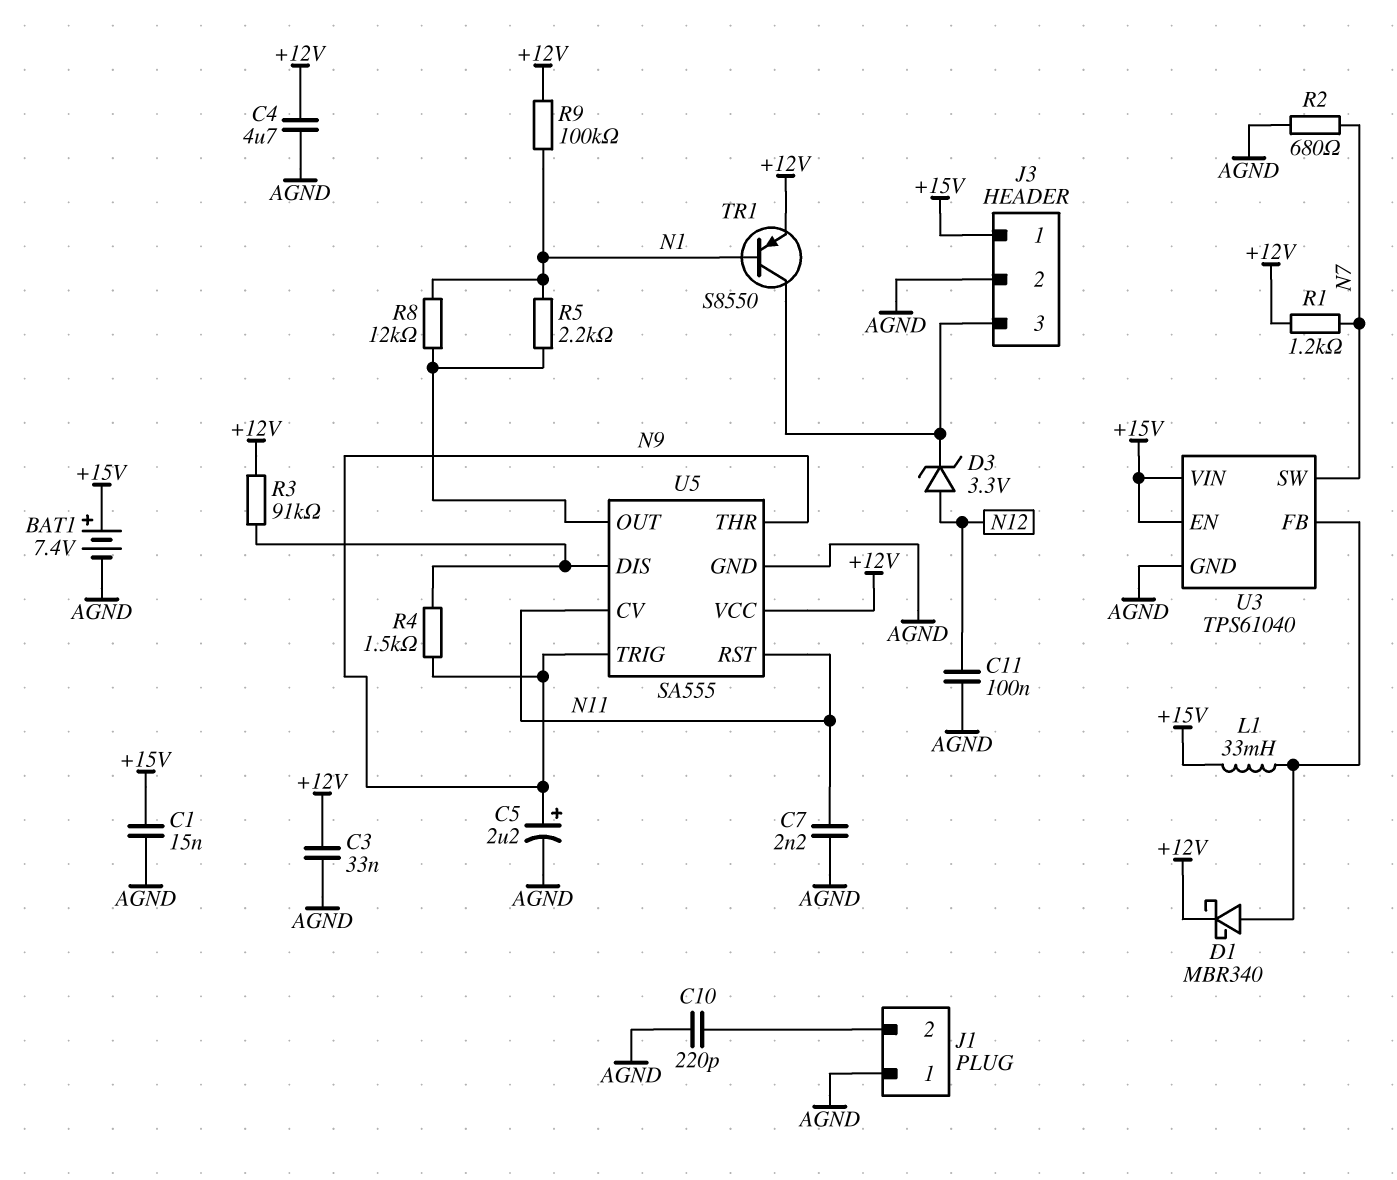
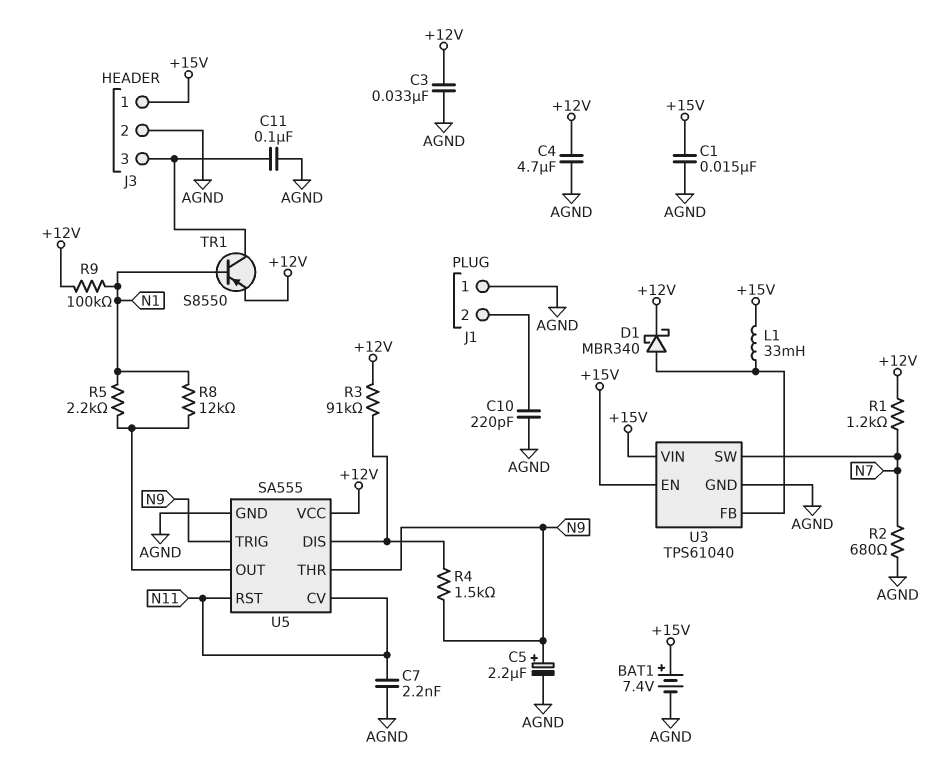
C11: 100nF (AGND, N12) -> 100nF (AGND, J3/3)
D3: zener 3.3V (A N12, K J3/3) -> none

